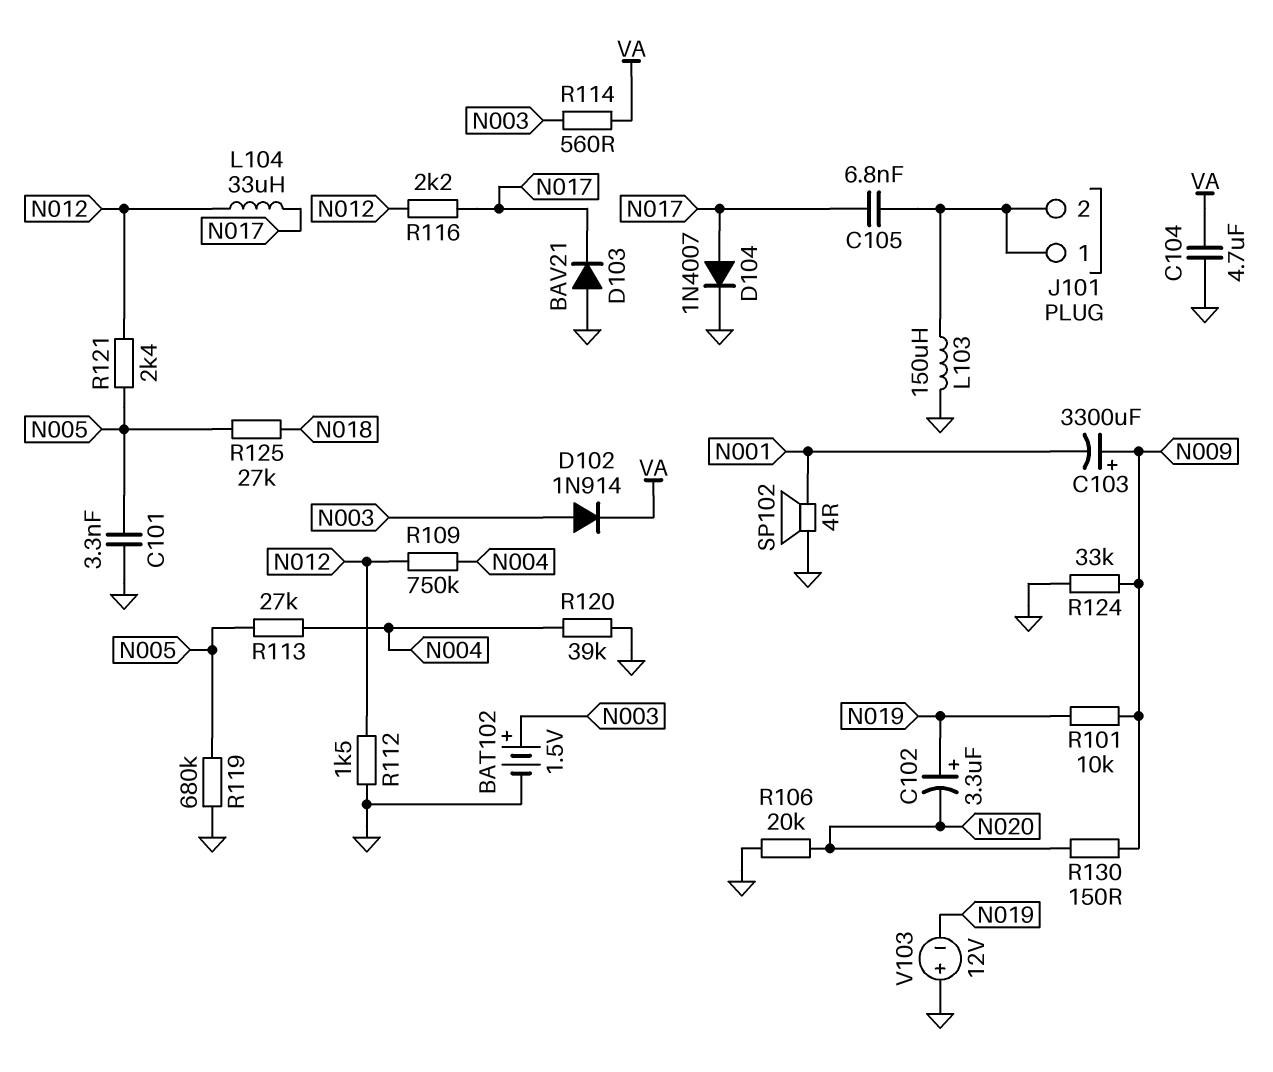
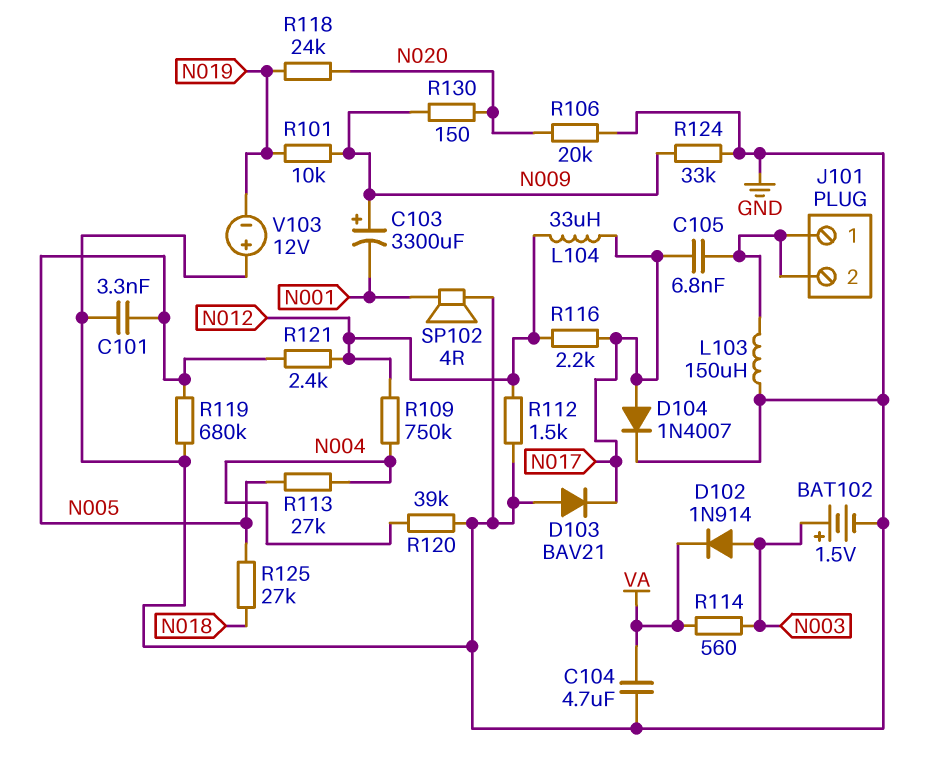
C102: 3.3uF (plus N019, minus N020) -> none
R118: none -> 24k (N019, N020)

